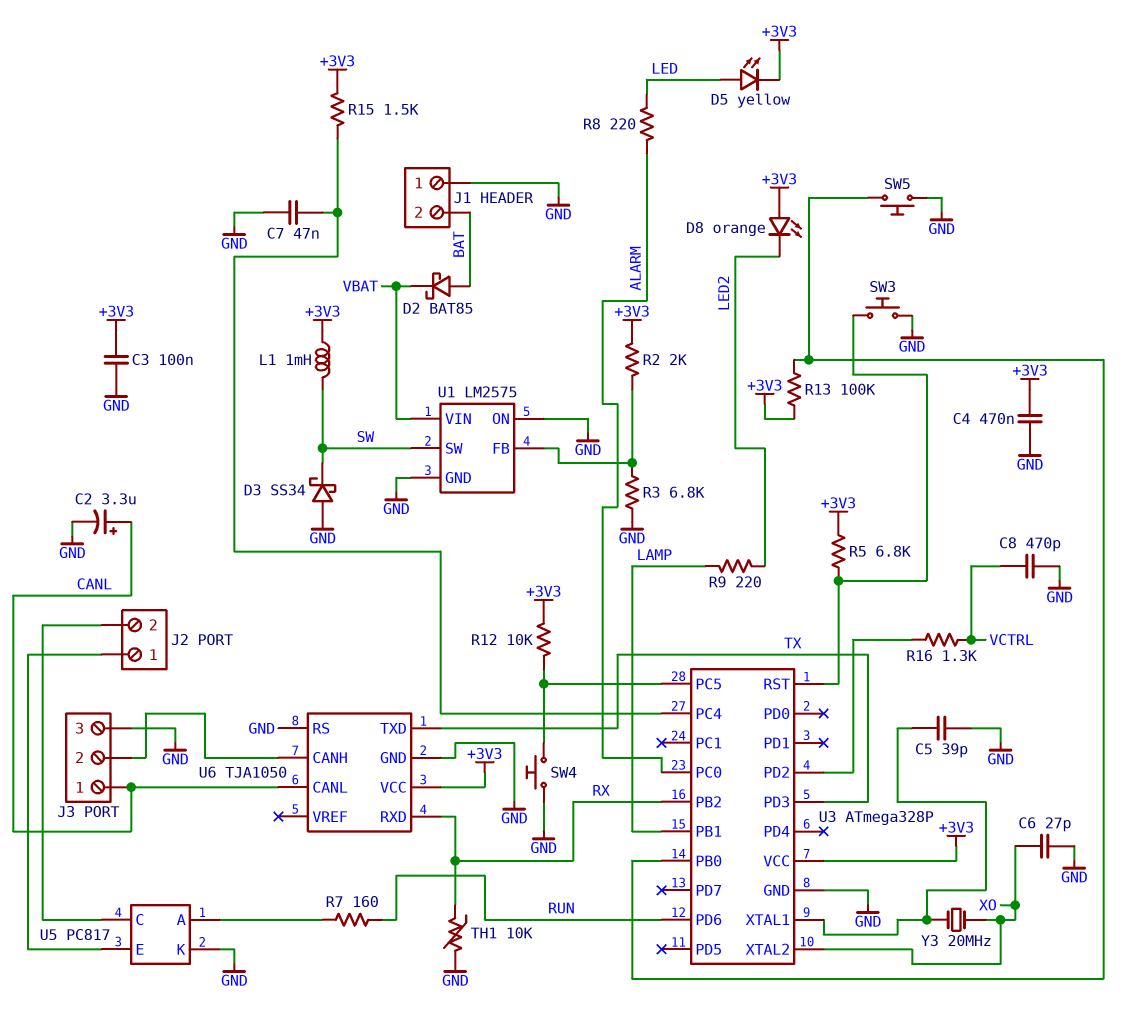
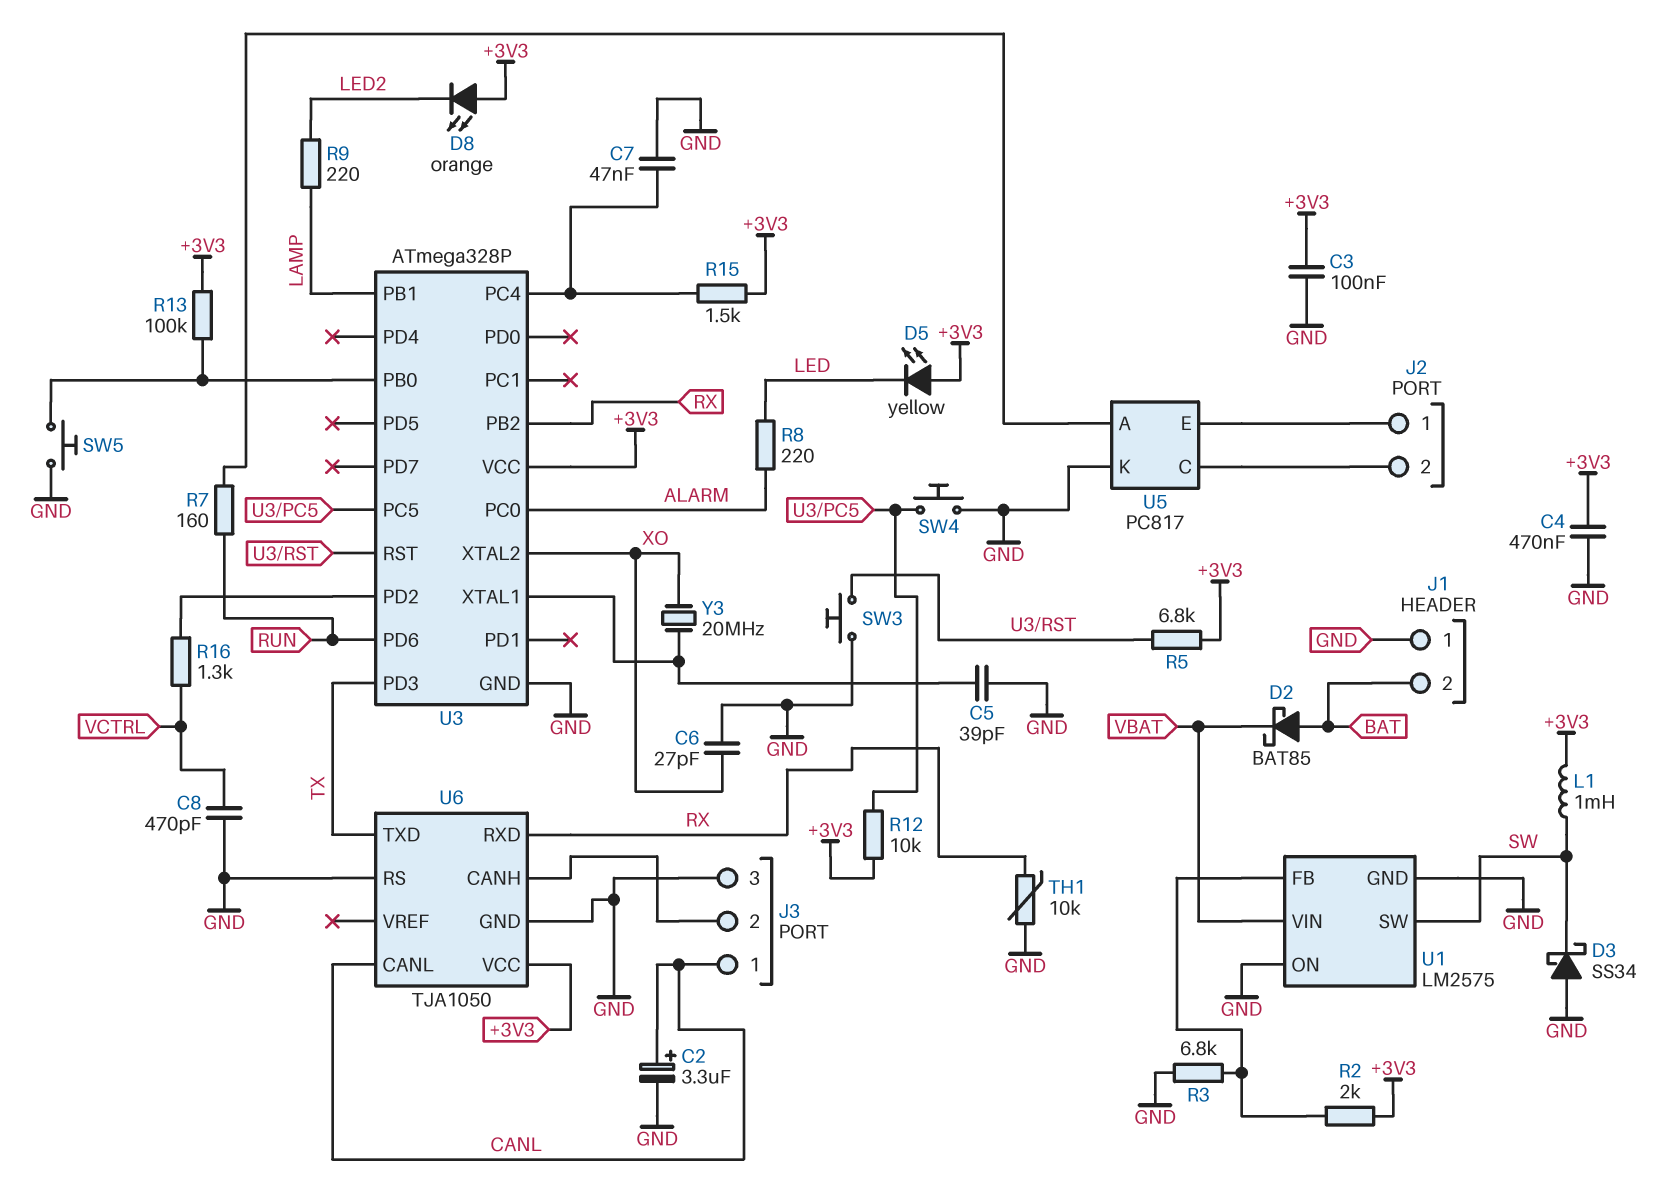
D5: LED yellow (A LED, K +3V3) -> LED yellow (A +3V3, K LED)

